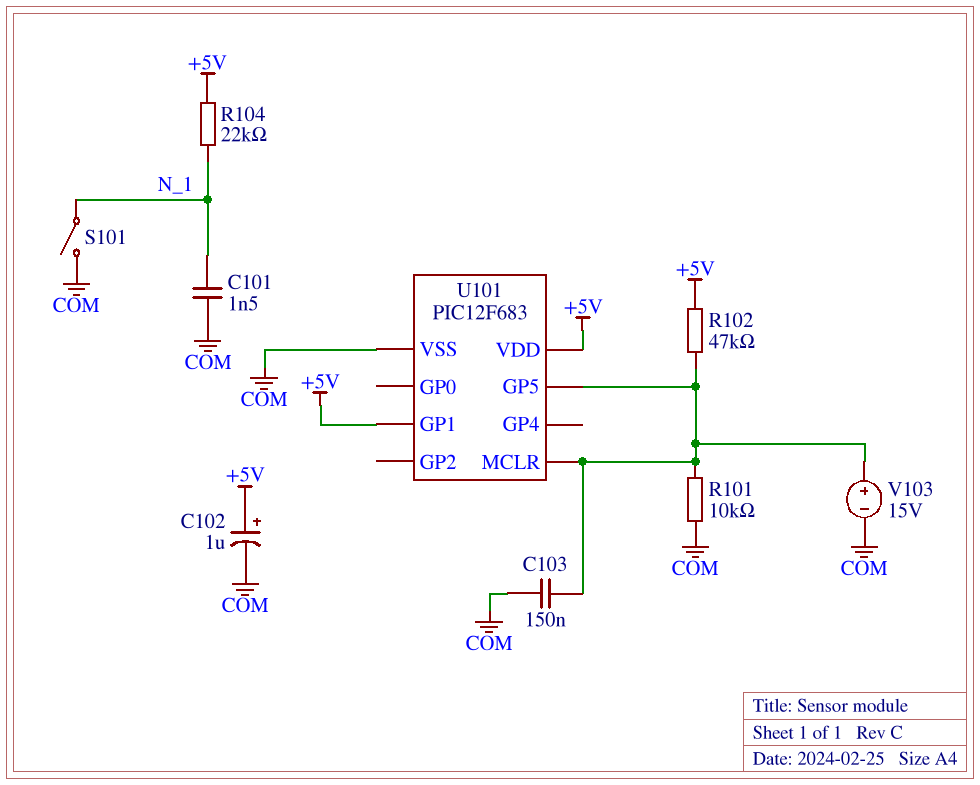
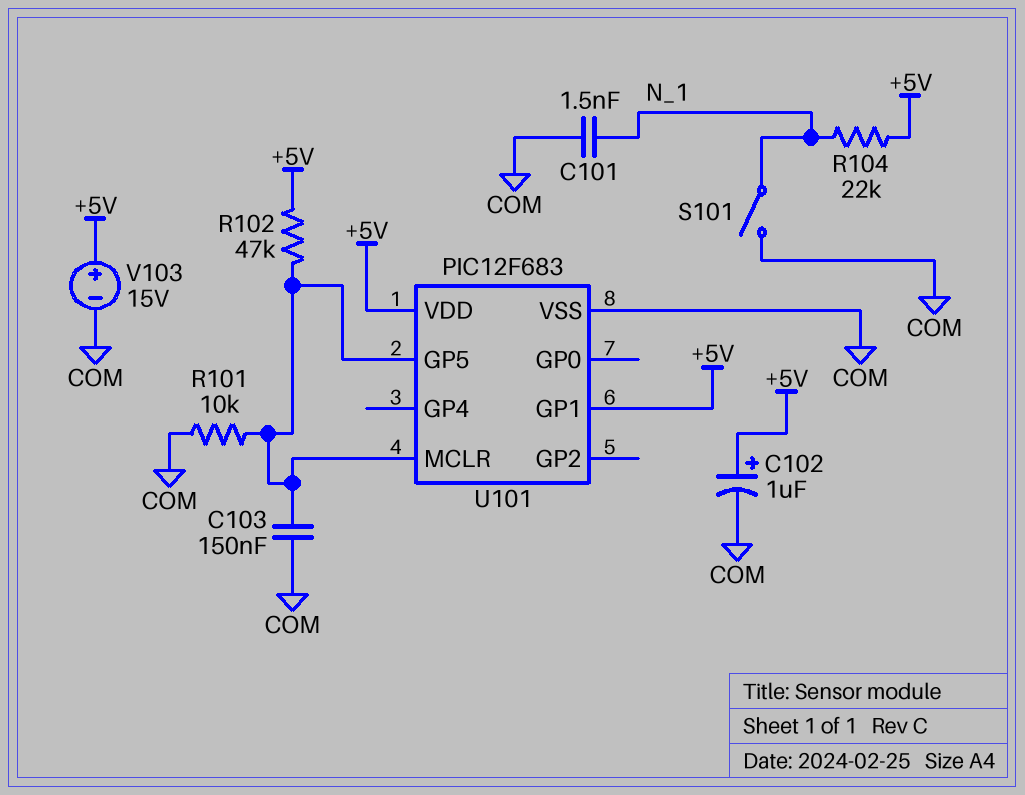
V103: 15V (plus U101/GP5, minus COM) -> 15V (plus +5V, minus COM)

